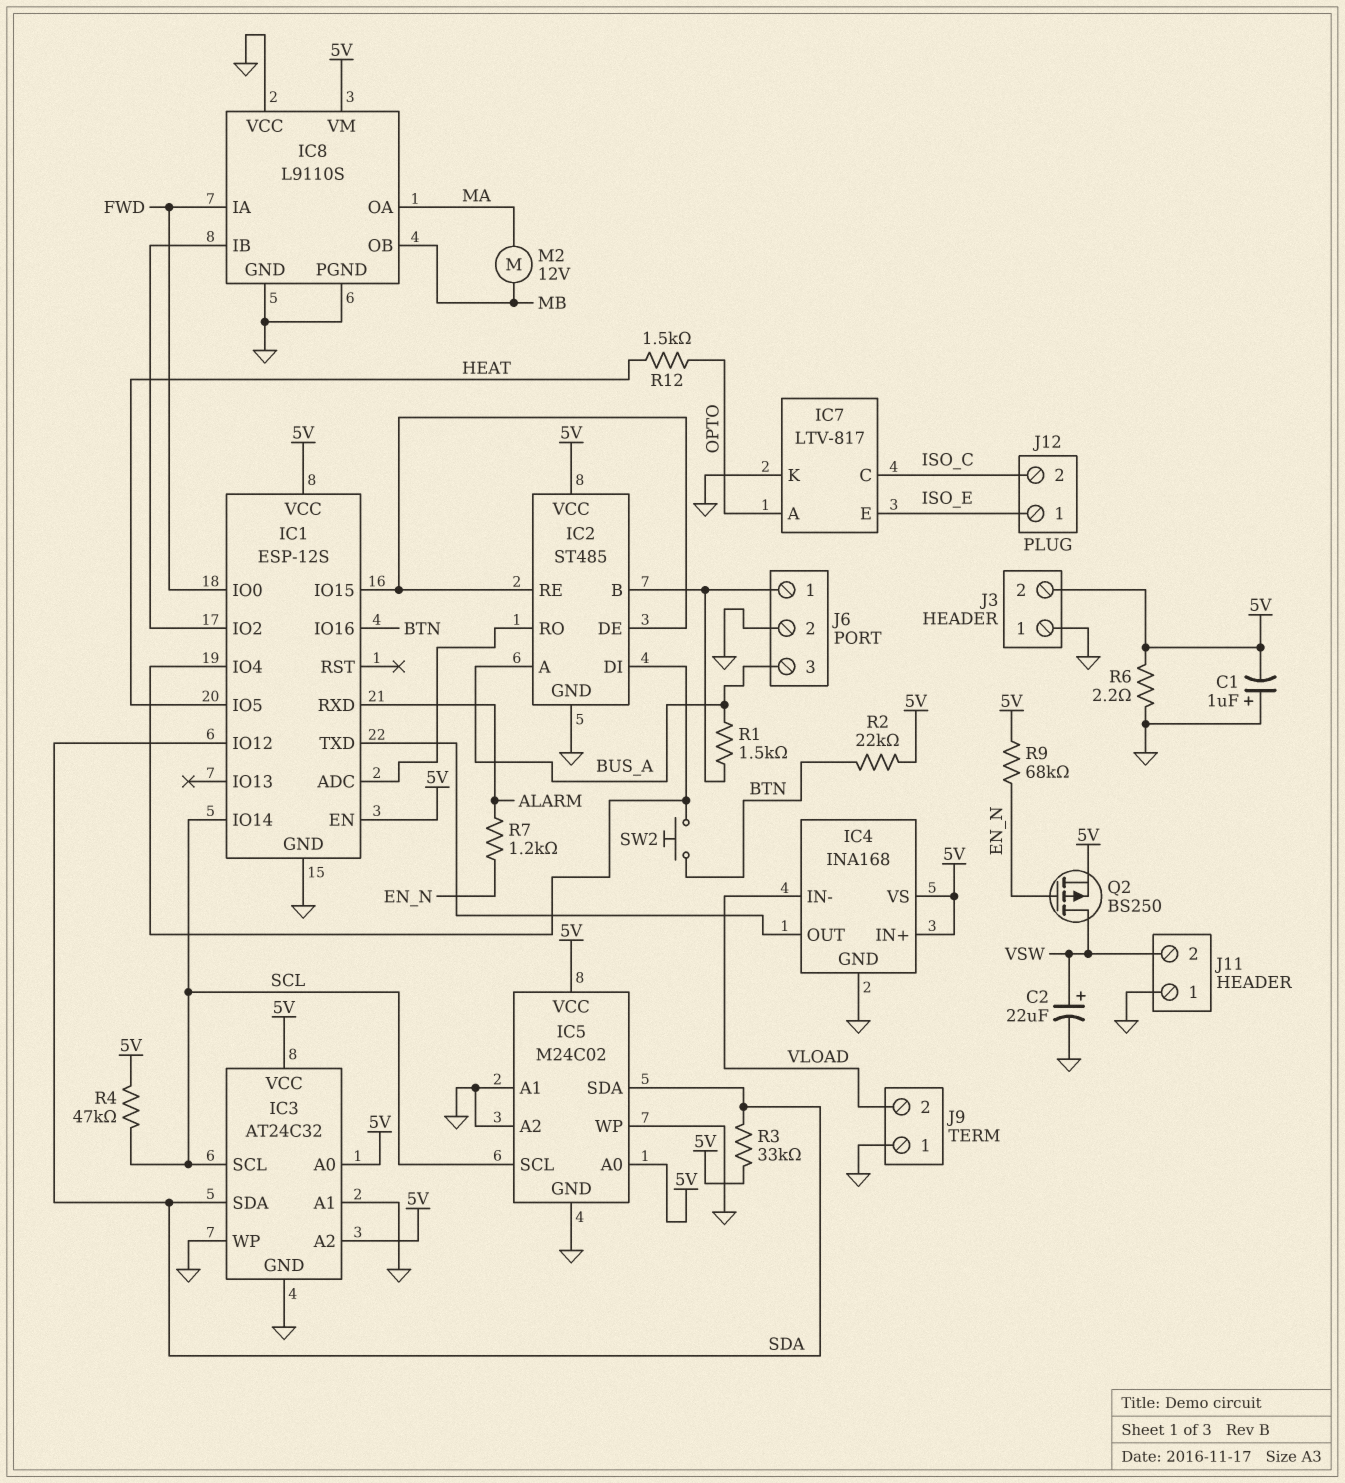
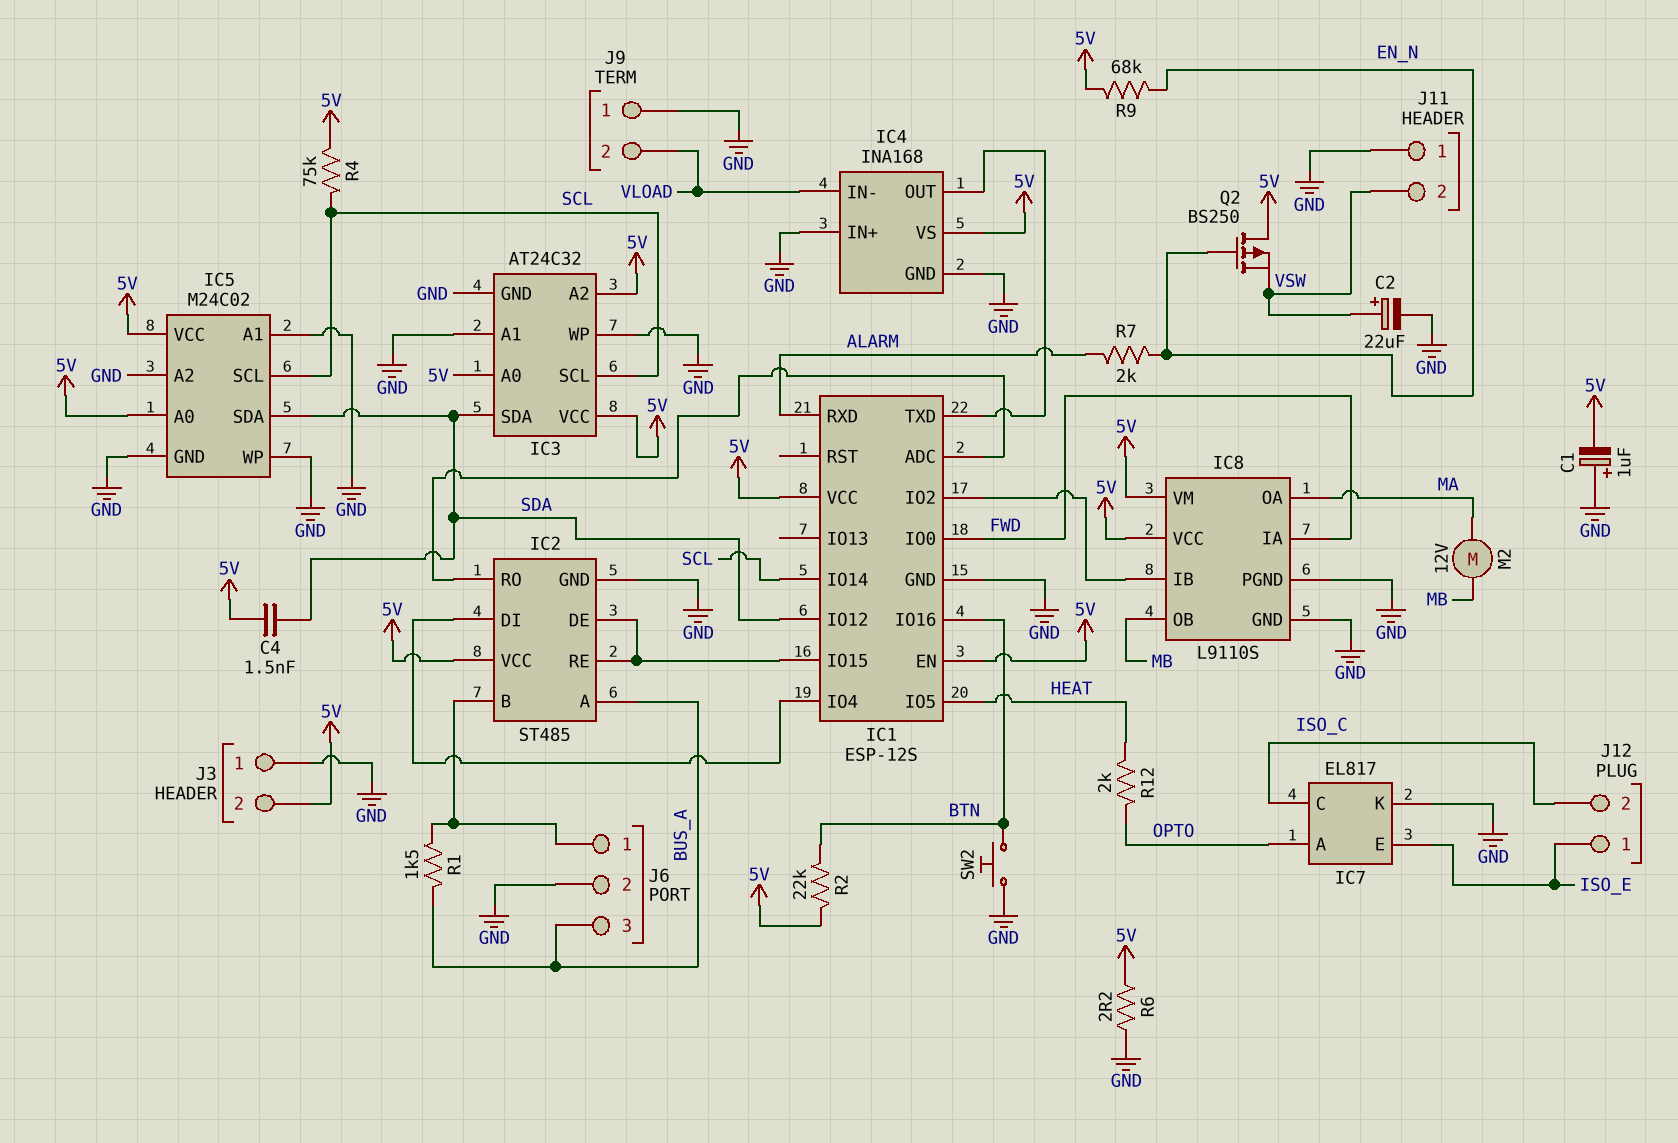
C4: none -> 1.5nF (5V, SDA)
IC4 pin IN+: 5V -> GND
IC7: LTV-817 -> EL817
IC8 pin VCC: GND -> 5V
Q2: PMOS BS250 (G EN_N, D VSW, S 5V) -> PMOS BS250 (G EN_N, D 5V, S VSW)
R3: 33k (5V, SDA) -> none
R4: 47k (5V, SCL) -> 75k (5V, SCL)
R7: 1.2k (ALARM, EN_N) -> 2k (ALARM, EN_N)
R12: 1.5k (HEAT, OPTO) -> 2k (HEAT, OPTO)
SW2: button (BTN, IC1/IO4) -> button (BTN, GND)

